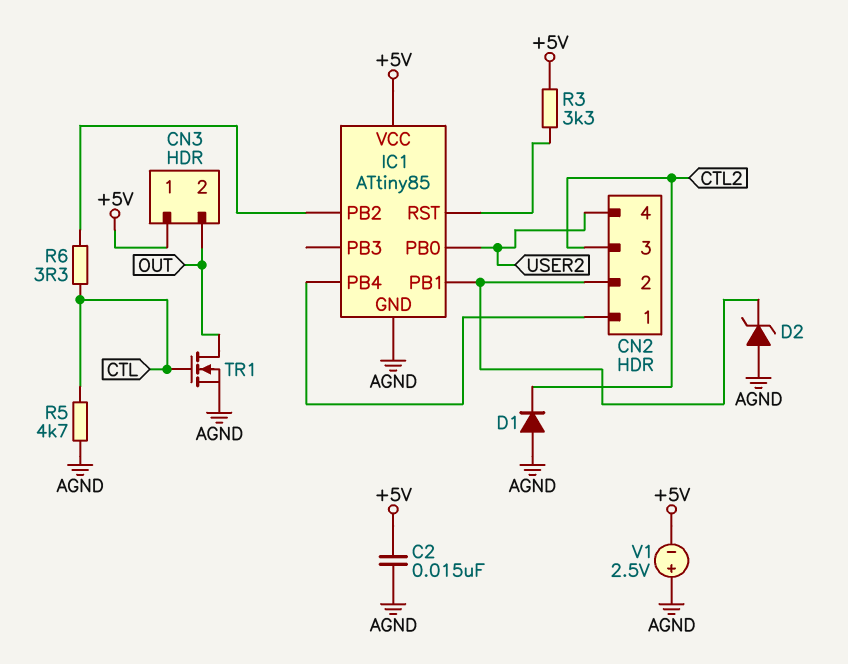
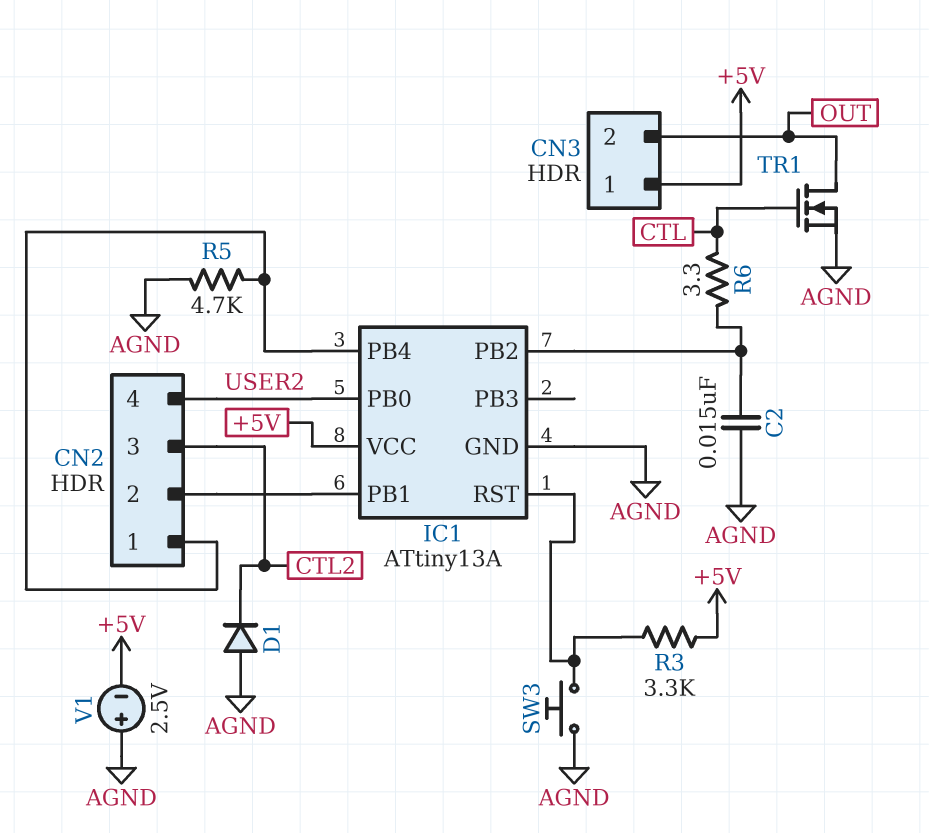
C2: 15nF (+5V, AGND) -> 15nF (AGND, IC1/PB2)
D2: zener (A AGND, K CN2/2) -> none
IC1: ATtiny85 -> ATtiny13A
R5: 4.7k (AGND, CTL) -> 4.7k (AGND, CN2/1)
SW3: none -> button (AGND, IC1/RST)

